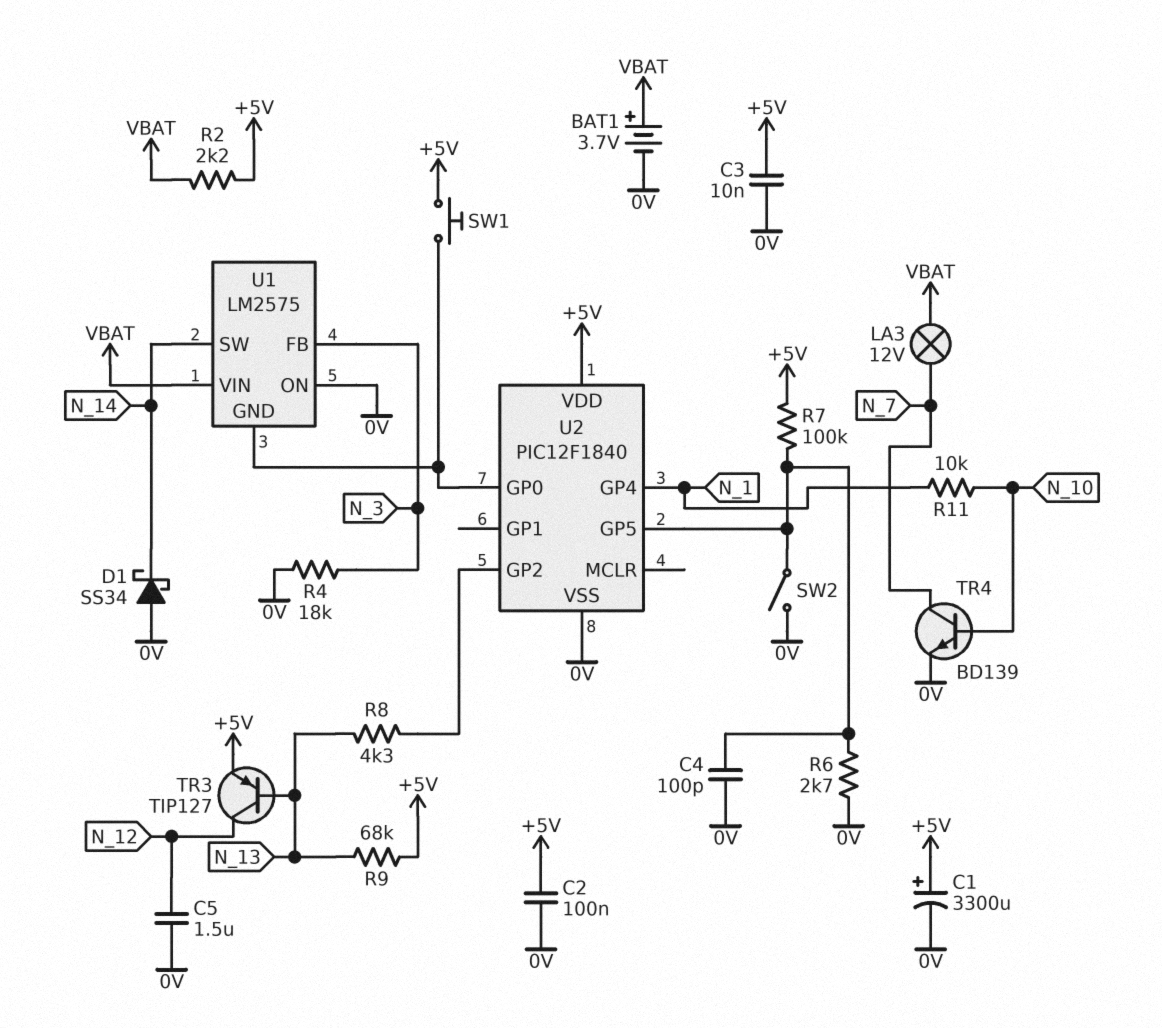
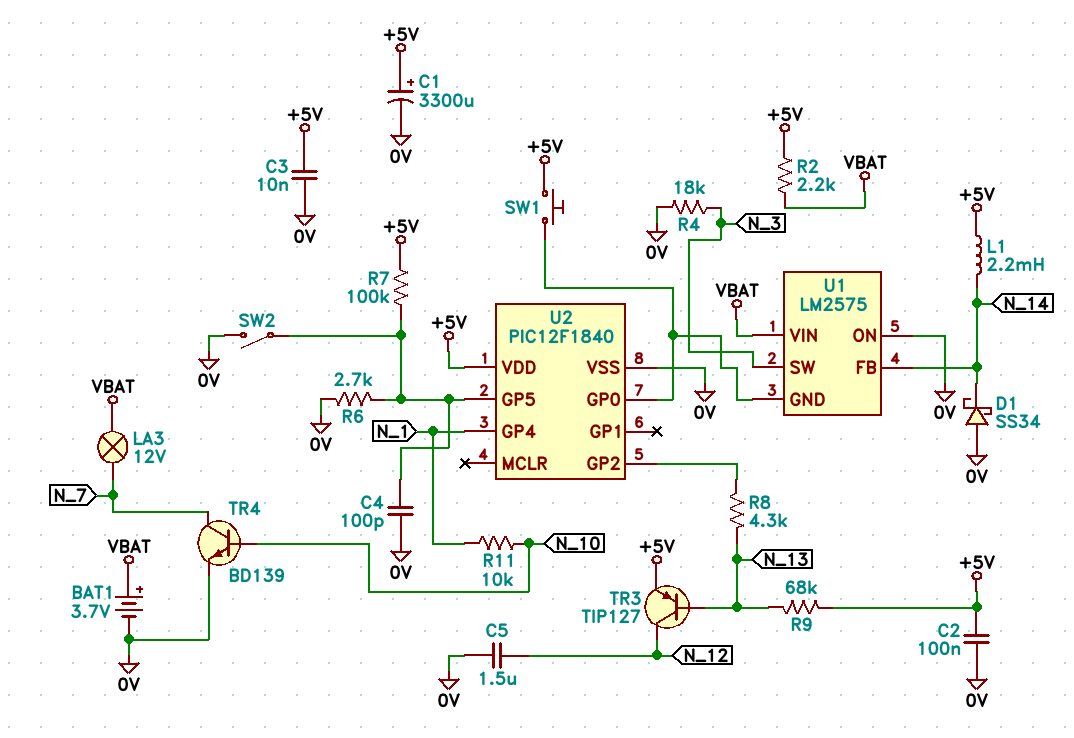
L1: none -> 2.2mH (+5V, N_14)
U1 pin FB: N_3 -> N_14
U1 pin SW: N_14 -> N_3

